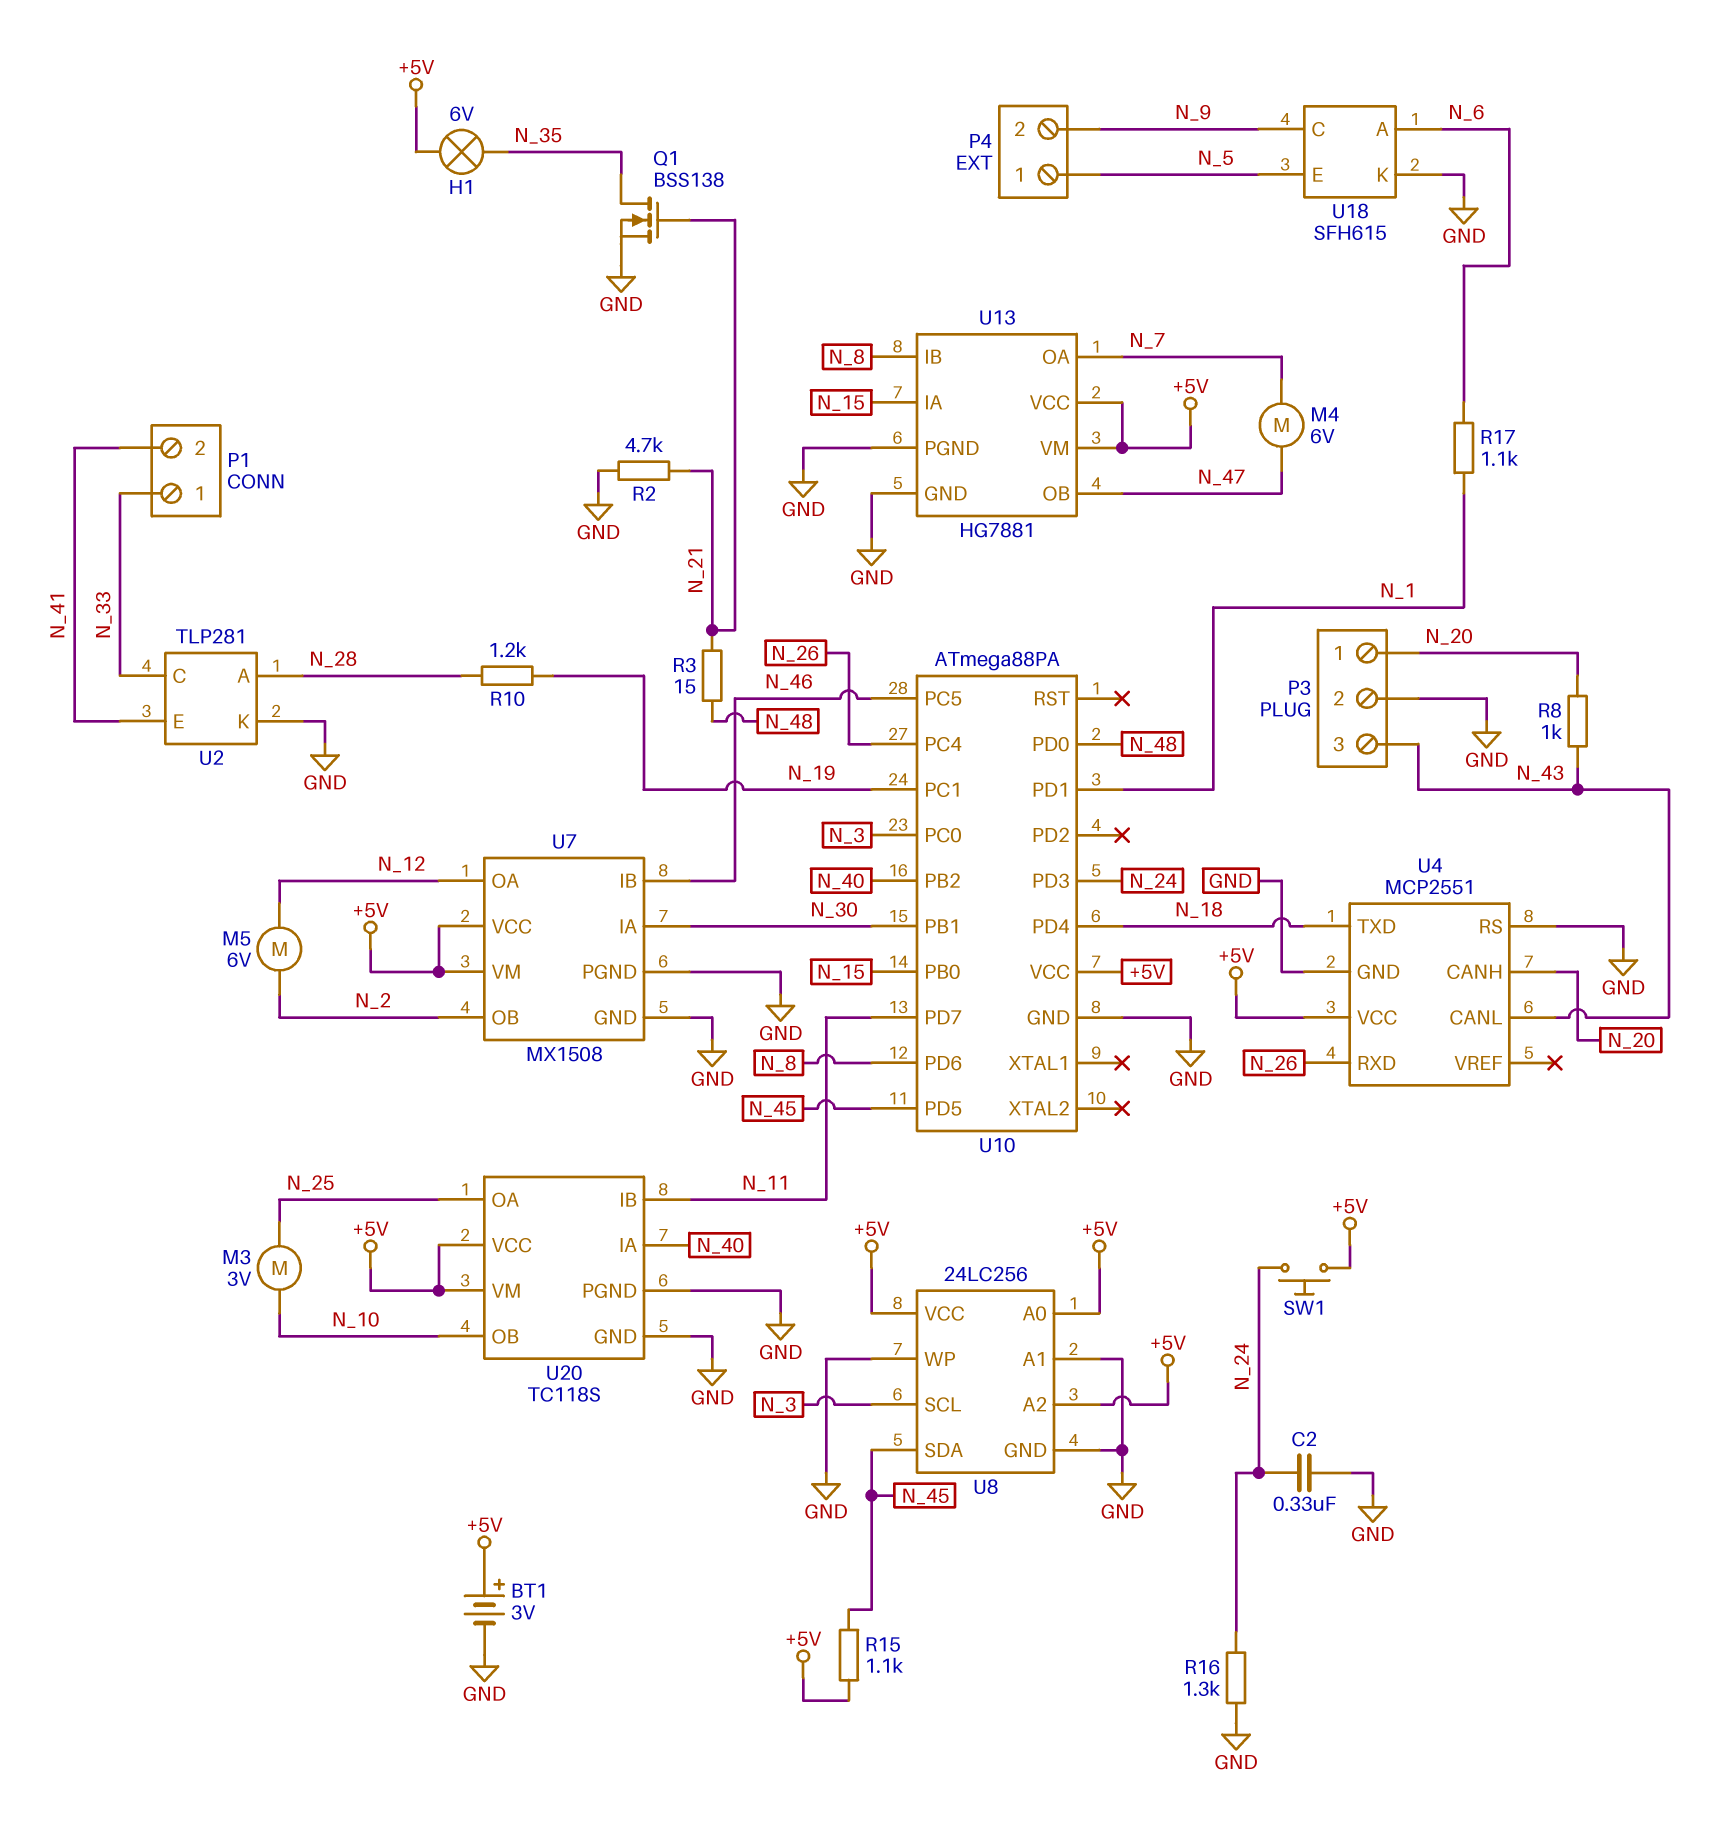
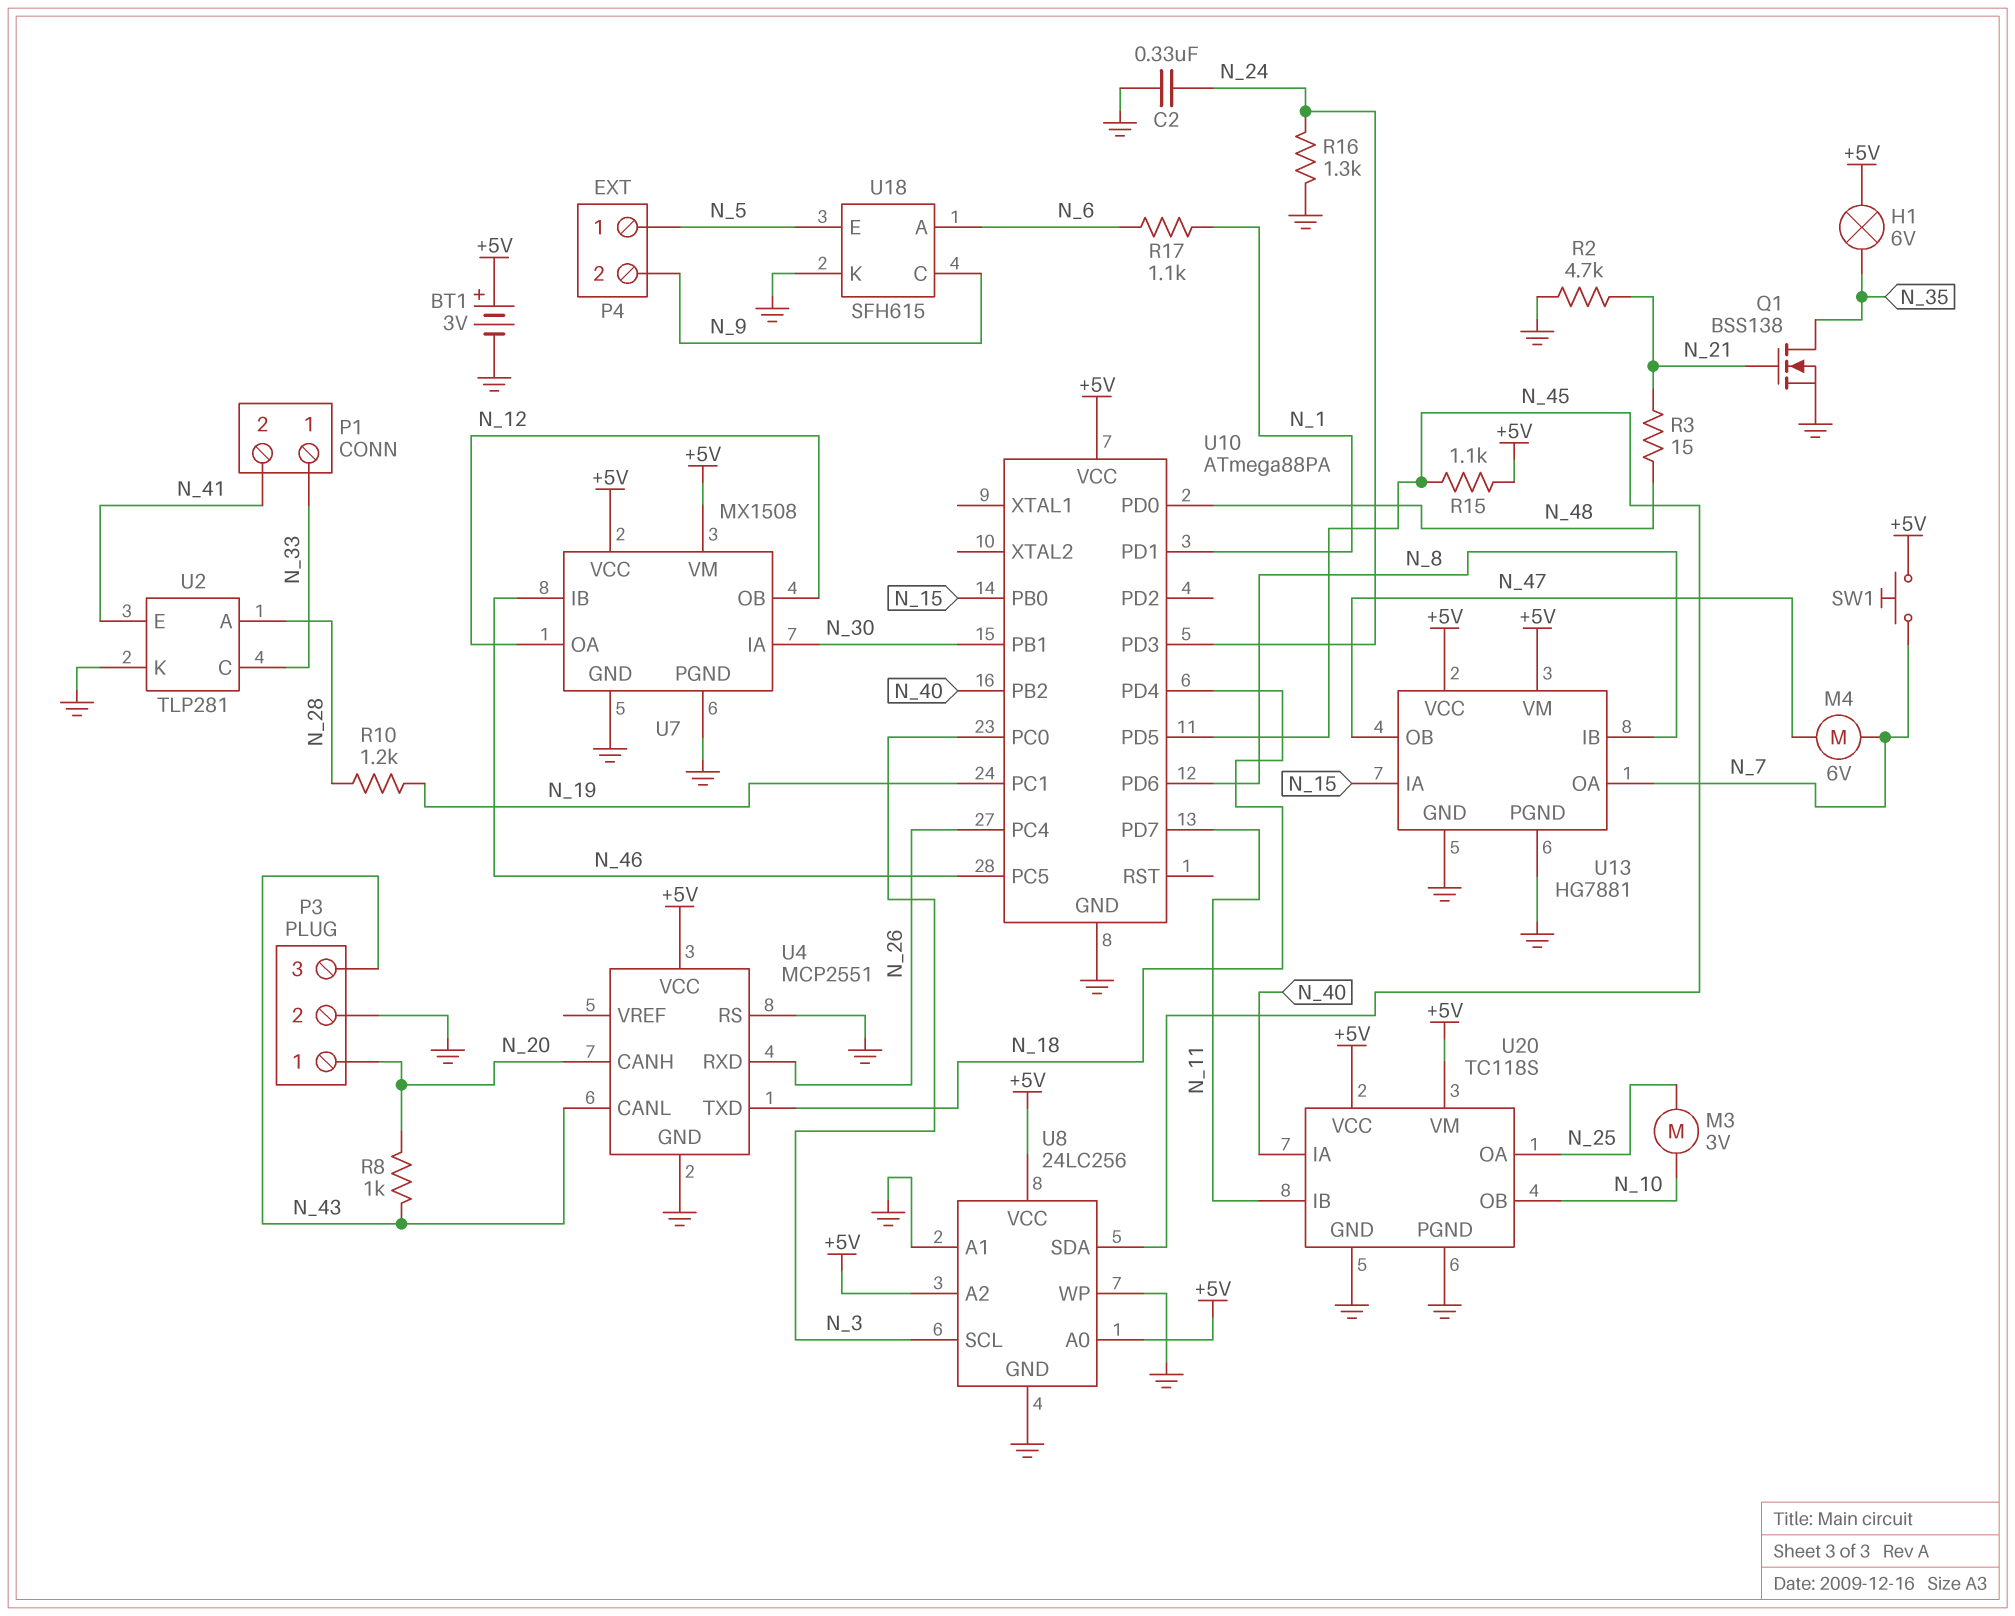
M5: motor 6V (N_2, N_12) -> none
SW1: button (+5V, N_24) -> button (+5V, N_7)
U7 pin OB: N_2 -> N_12

